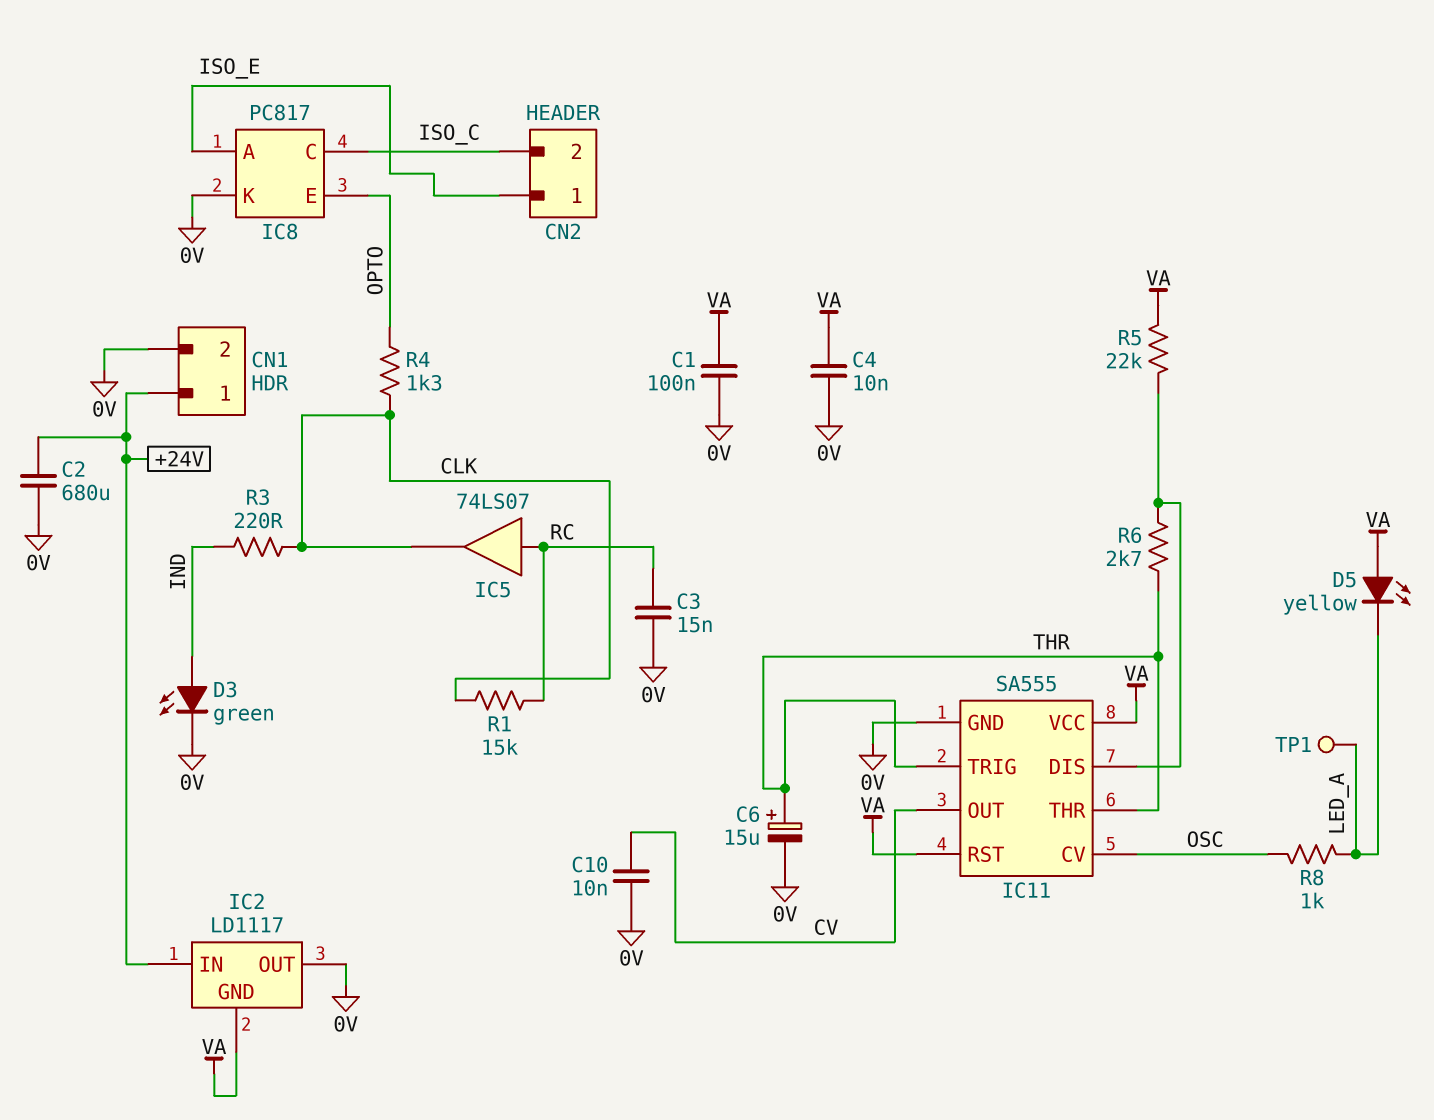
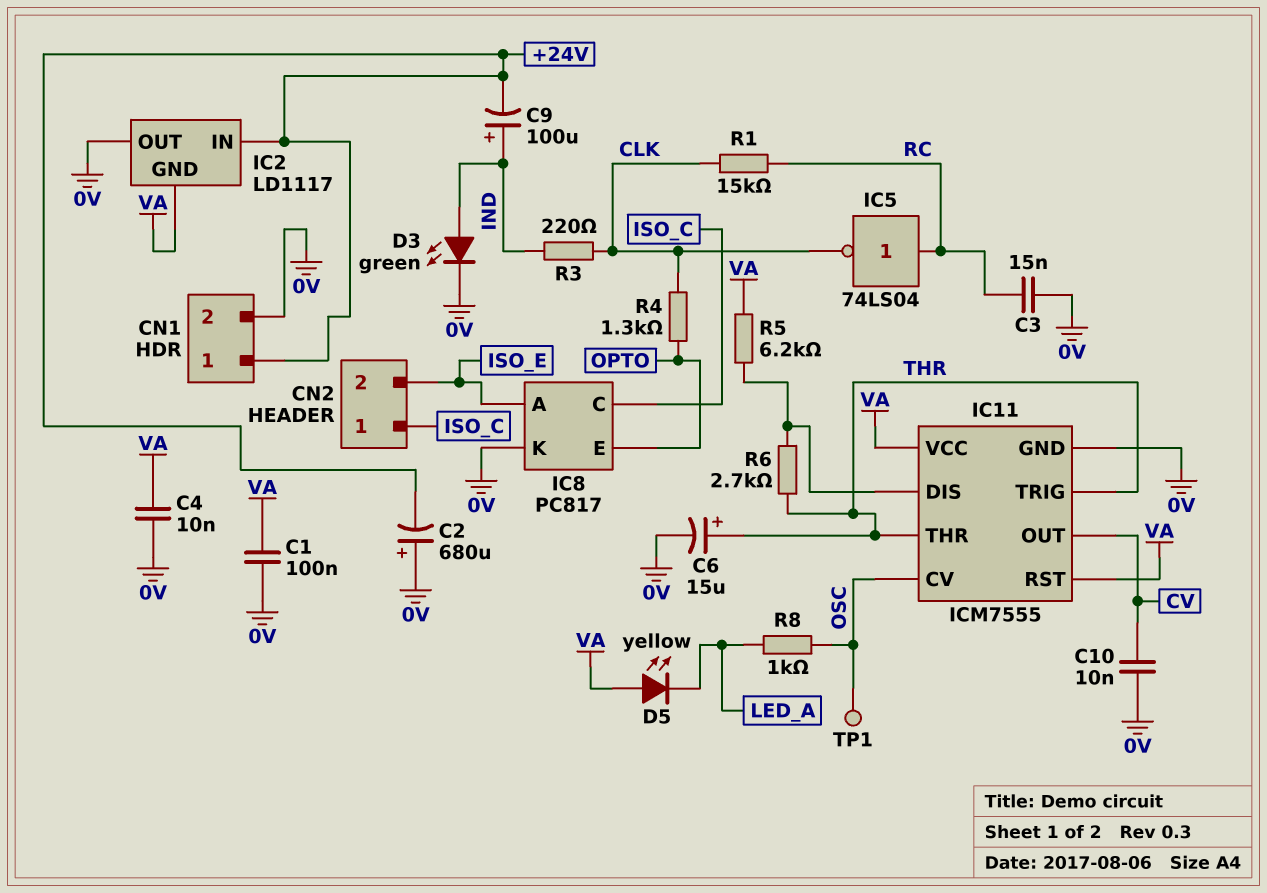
C2: 680uF (+24V, 0V) -> 680uF (plus 0V, minus +24V)
C9: none -> 100uF (plus IND, minus +24V)
CN2 pin 1: ISO_E -> ISO_C
CN2 pin 2: ISO_C -> ISO_E
IC5: buffer 74LS07 (in RC, out CLK) -> NOT 74LS04 (in RC, out CLK)
IC11: SA555 -> ICM7555
R5: 22k (IC11/DIS, VA) -> 6.2k (IC11/DIS, VA)
TP1: test point (LED_A) -> test point (OSC)

